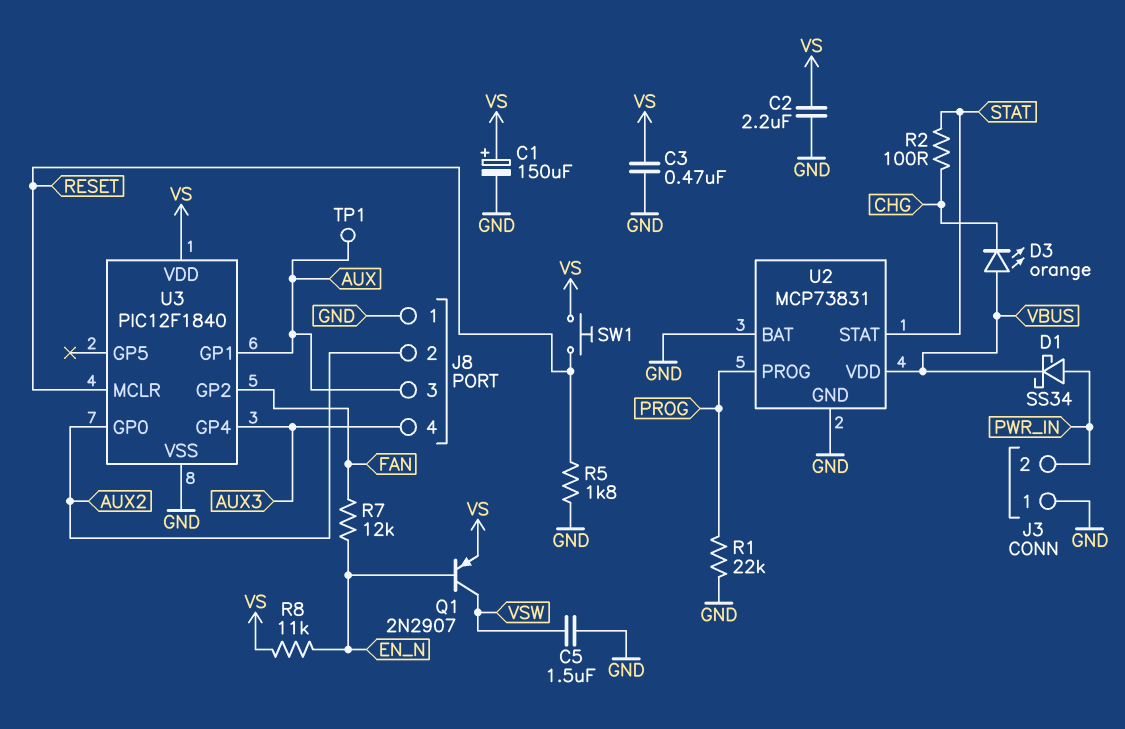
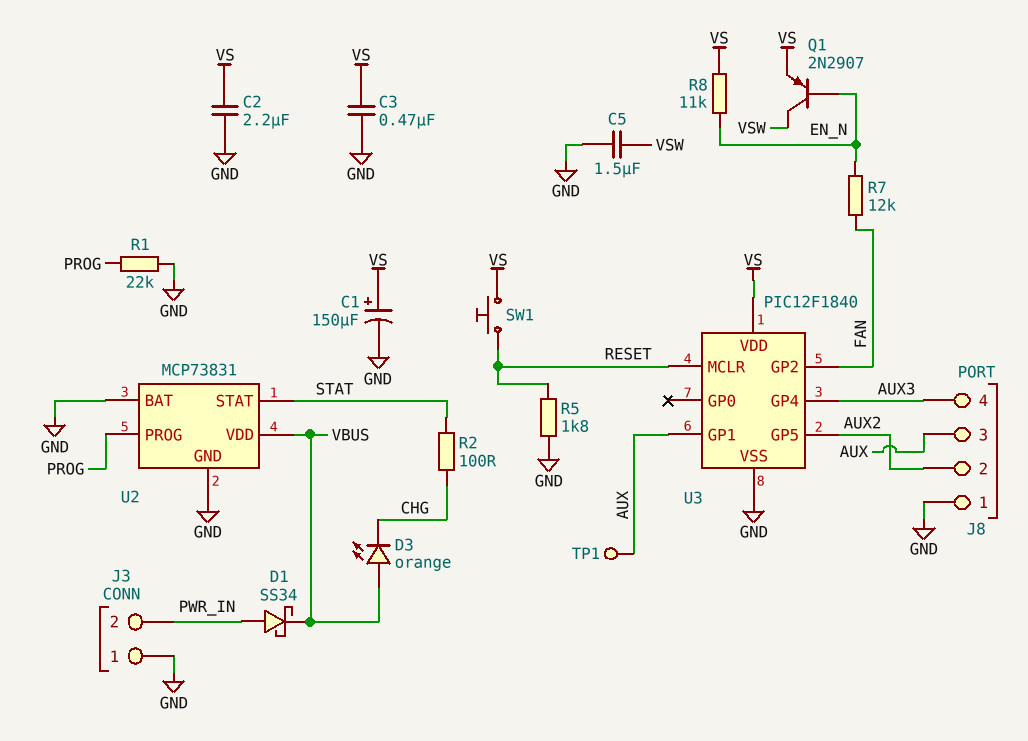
U3 pin GP0: AUX2 -> none
U3 pin GP5: none -> AUX2

